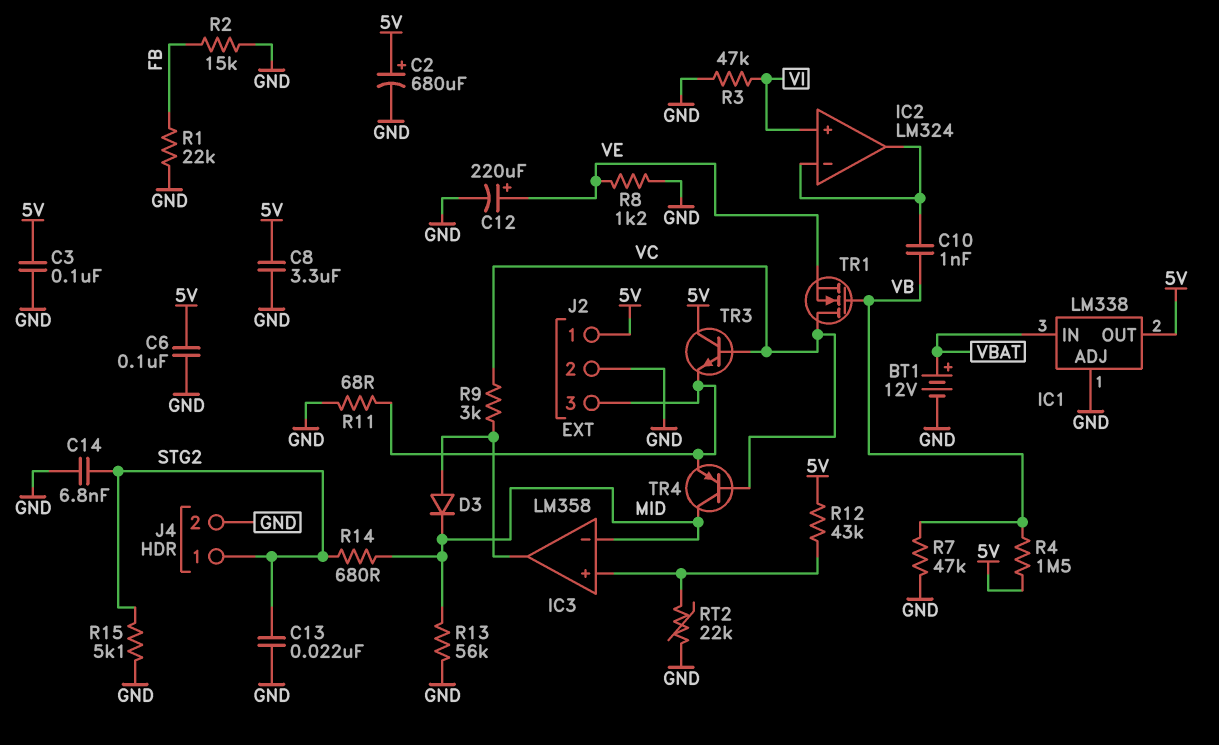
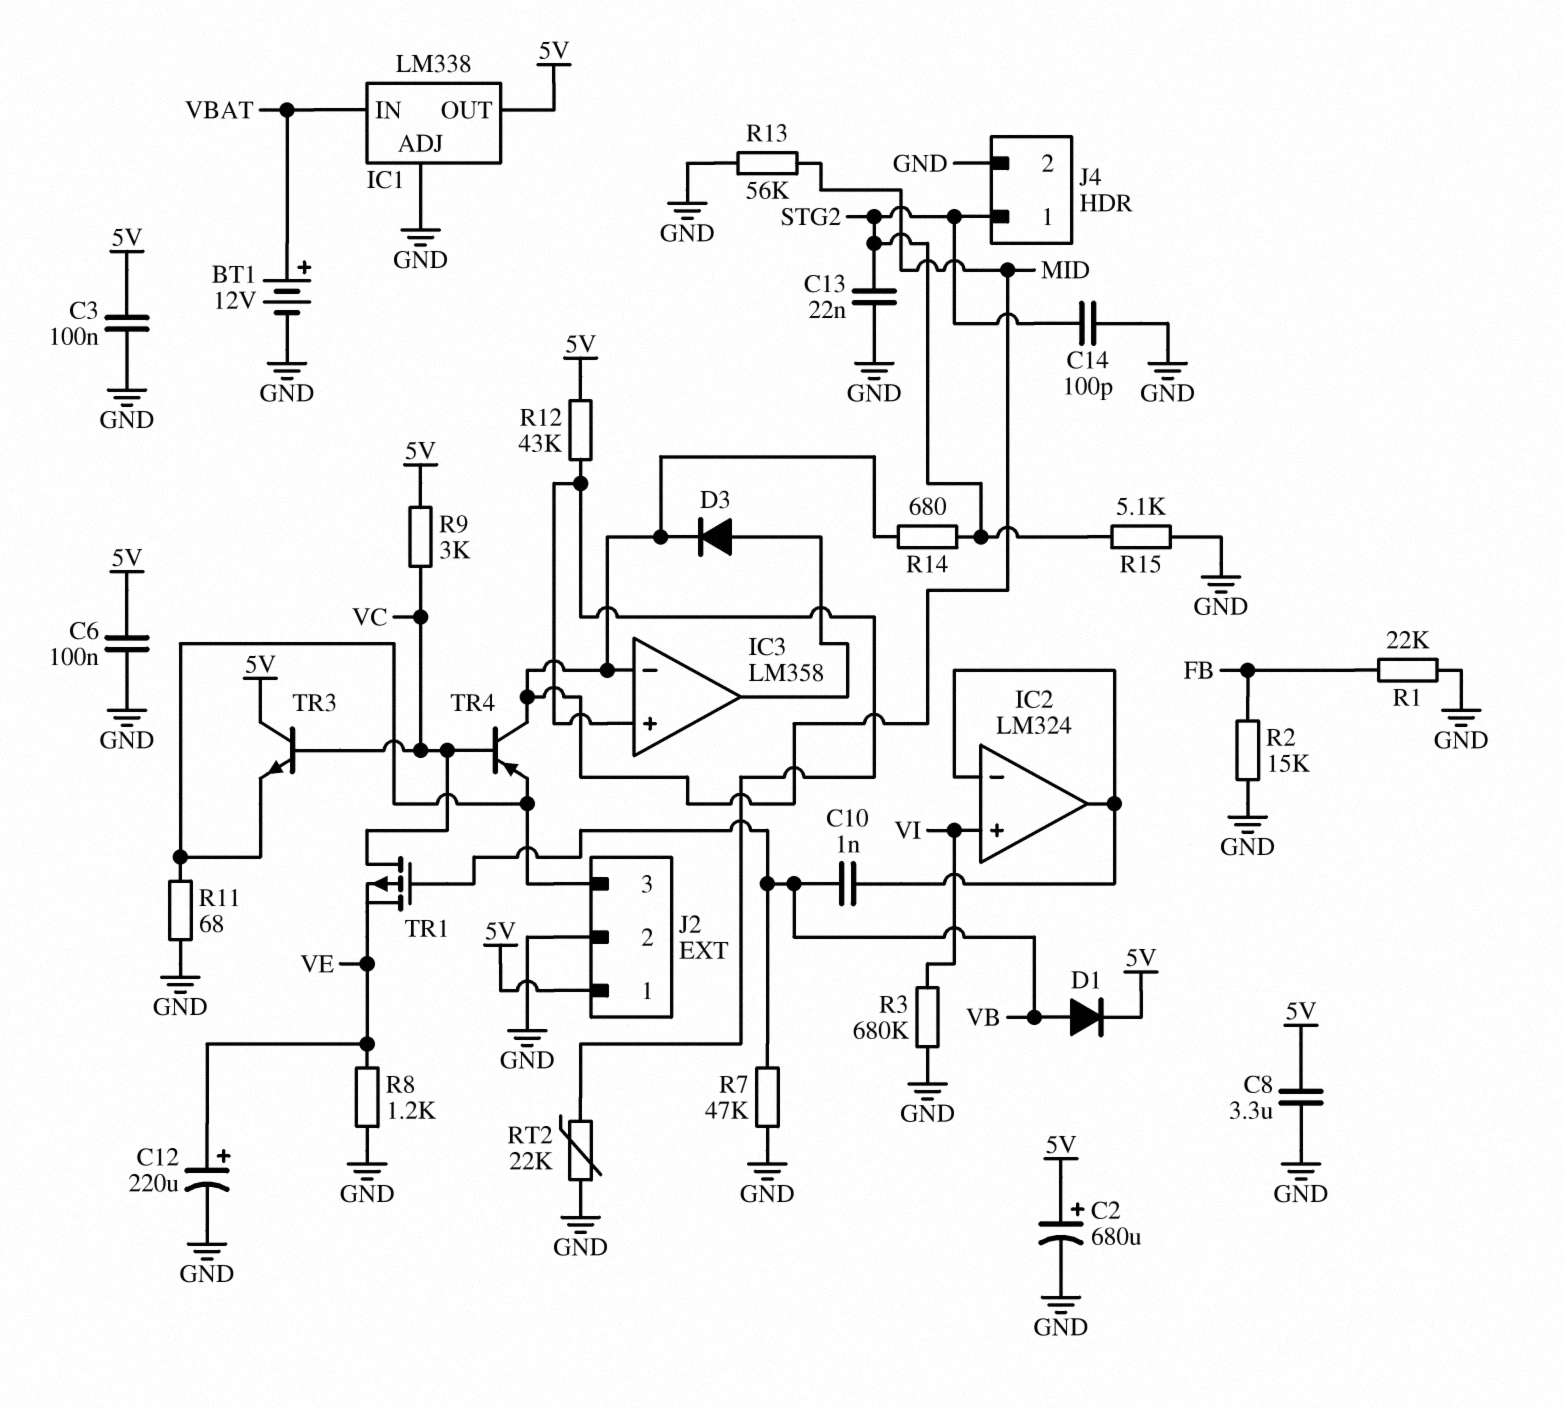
C14: 6.8nF (GND, STG2) -> 100pF (GND, STG2)
D1: none -> diode (A VB, K 5V)
R3: 47k (GND, VI) -> 680k (GND, VI)
R4: 1.5M (5V, VB) -> none
R9: 3k (IC3/out, VC) -> 3k (5V, VC)
TR1: NMOS (G VB, D VC, S VE) -> PMOS (G VB, D VC, S VE)

